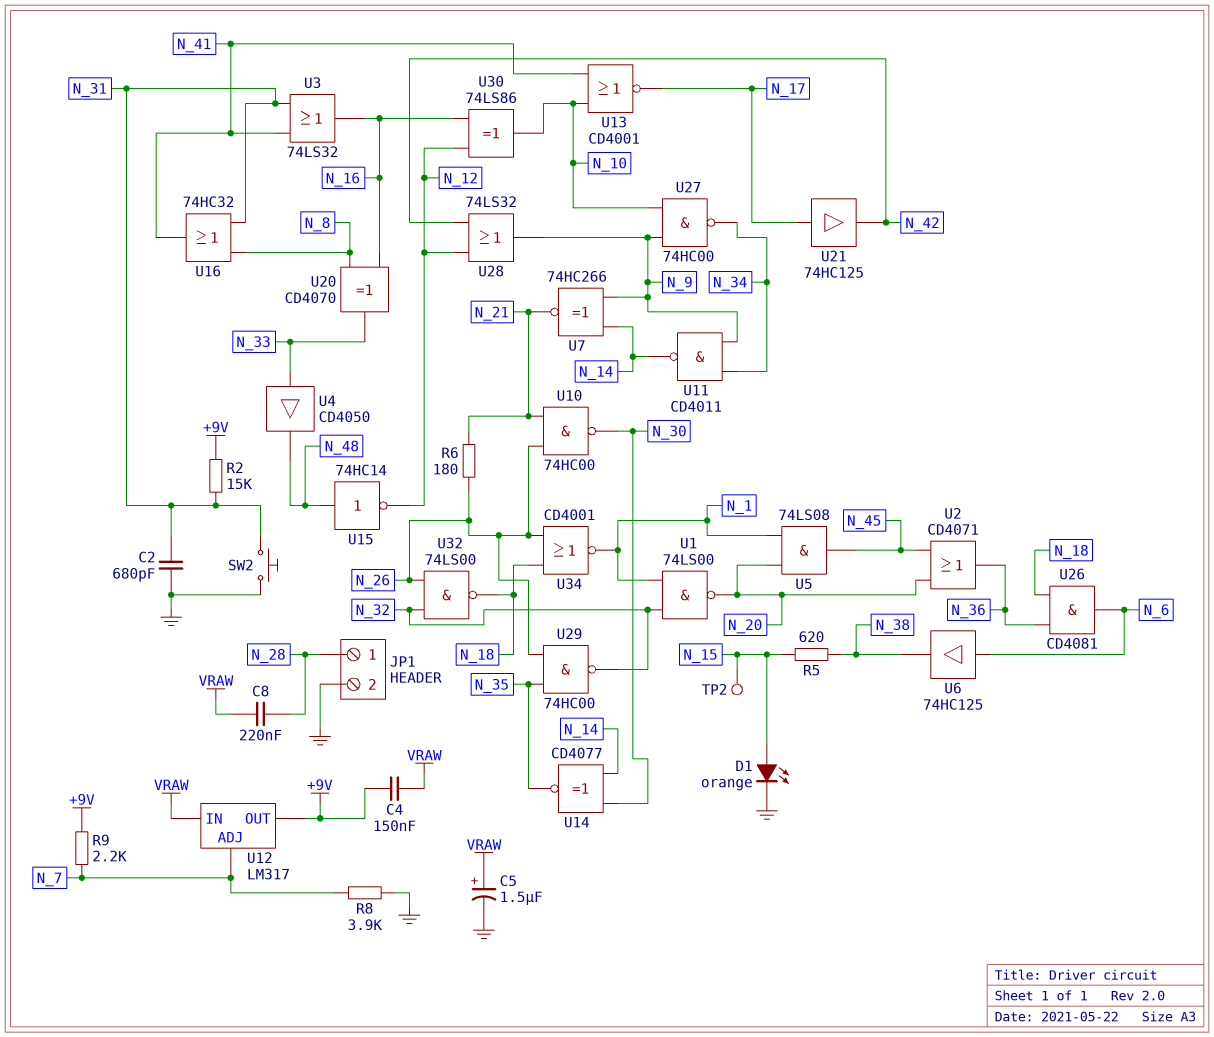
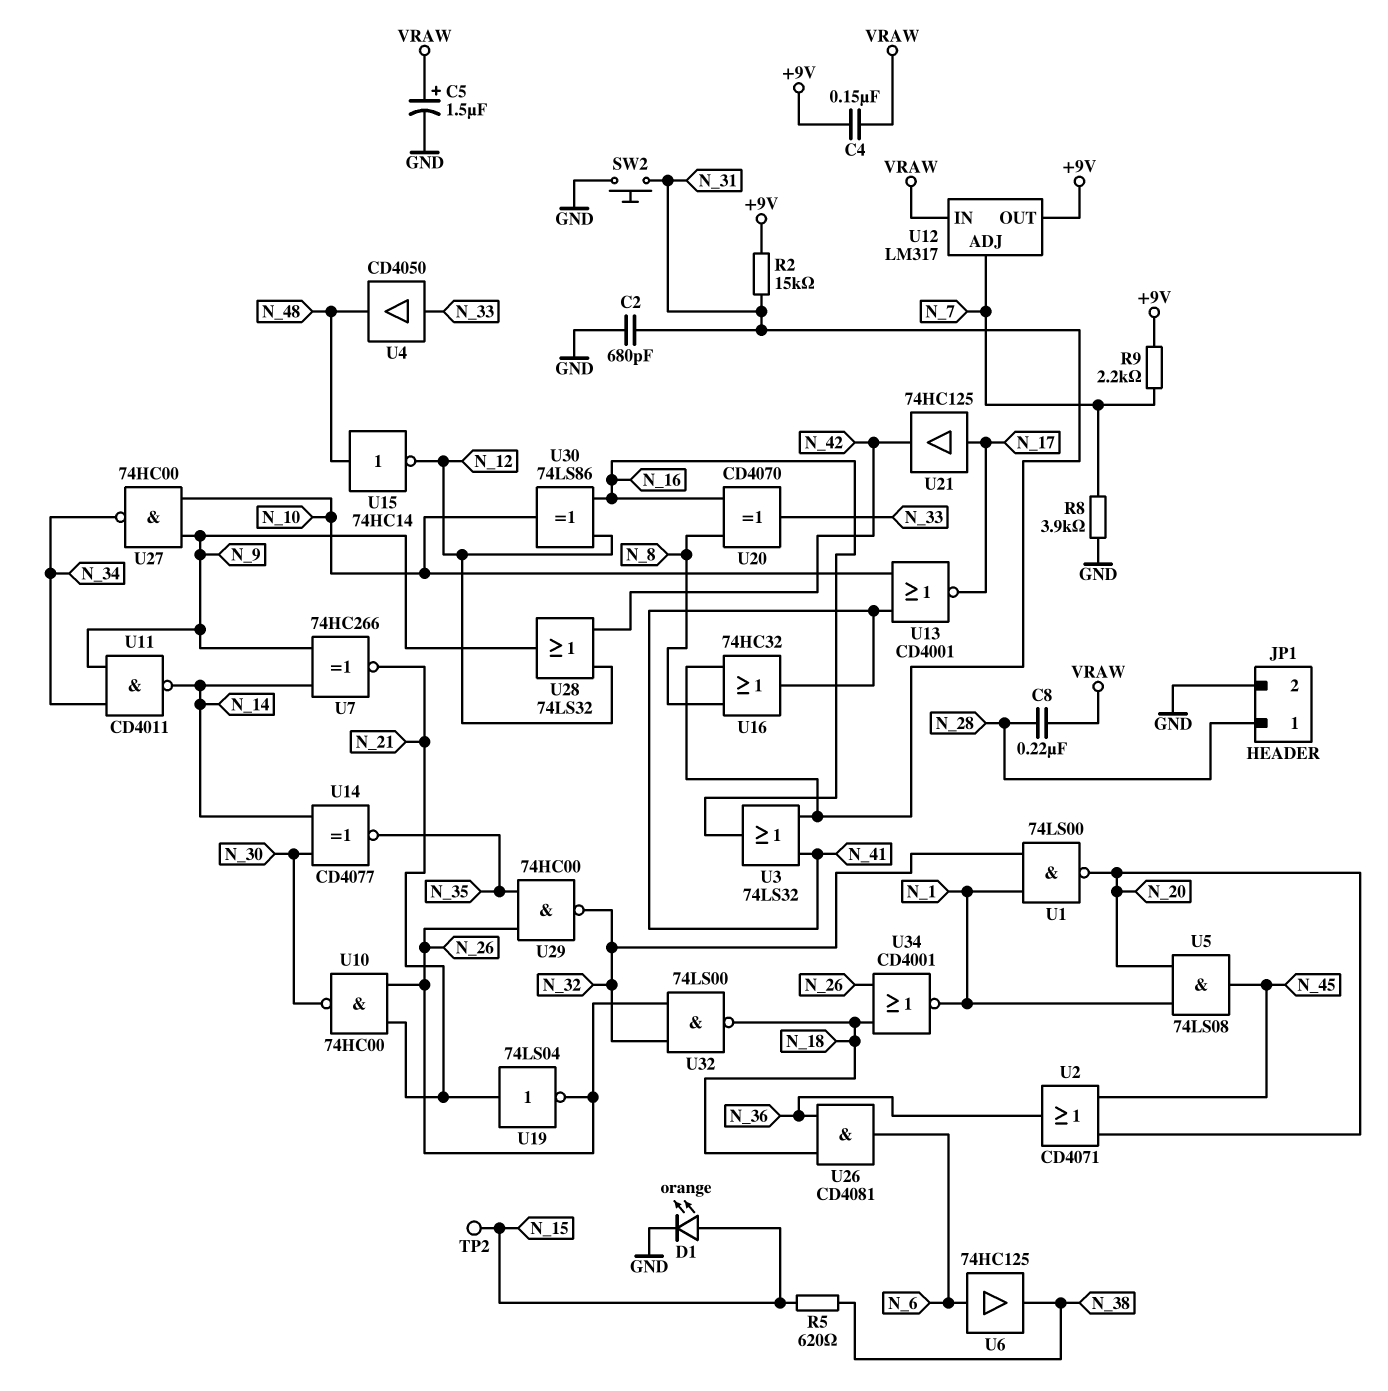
R6: 180 (N_21, N_26) -> none
U19: none -> NOT 74LS04 (in N_21, out N_26)

